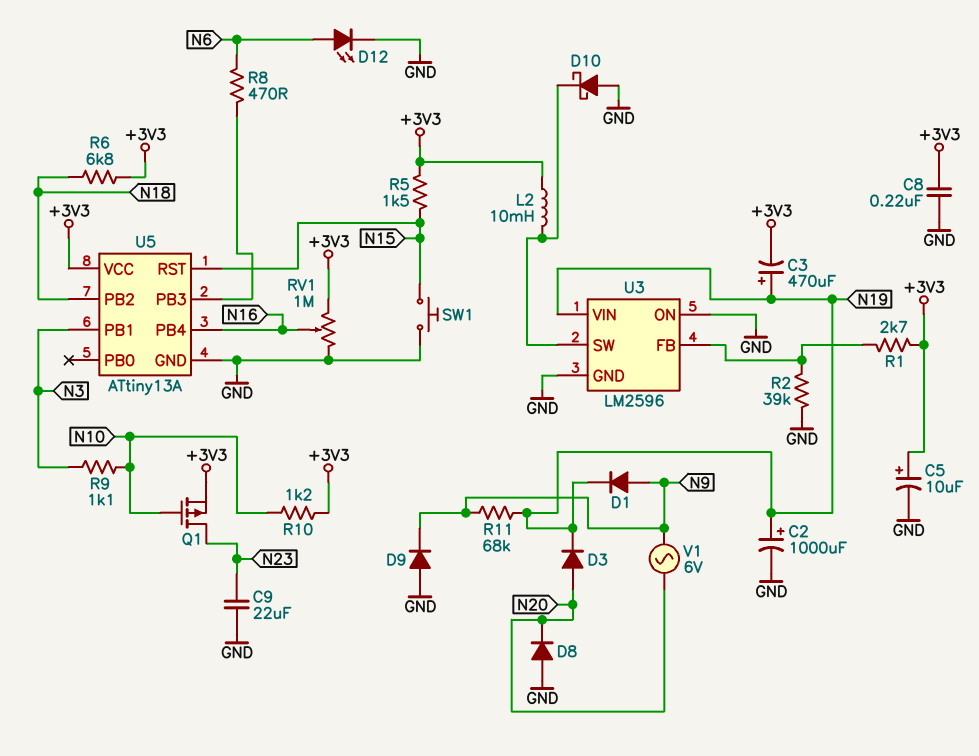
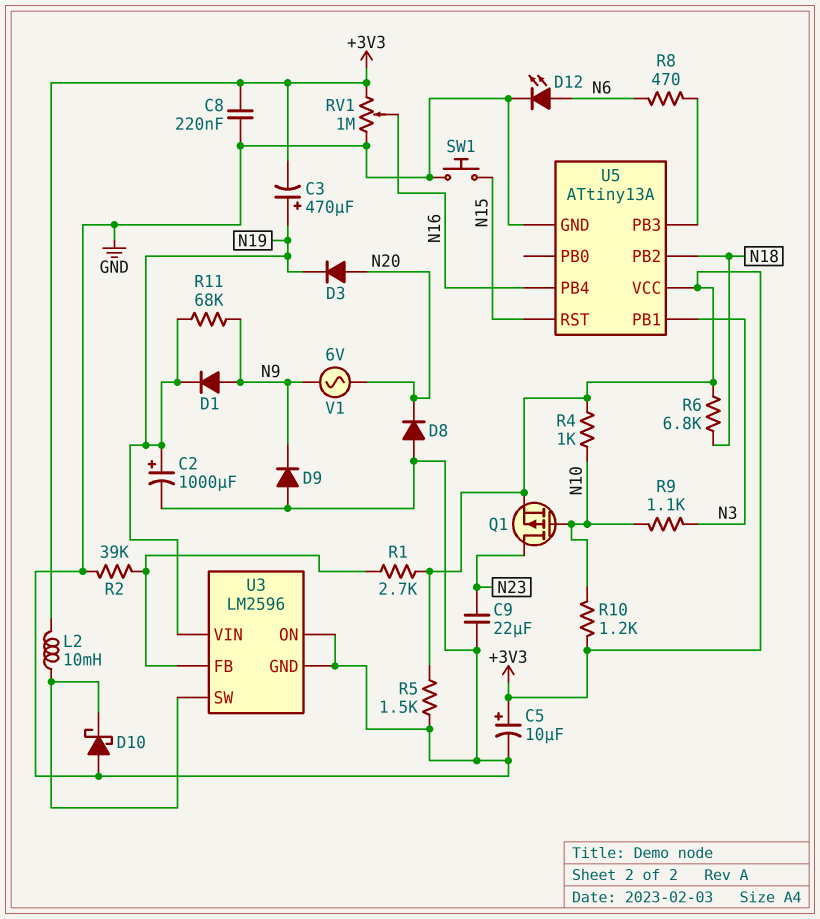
R4: none -> 1k (+3V3, N10)
R5: 1.5k (+3V3, N15) -> 1.5k (+3V3, GND)

